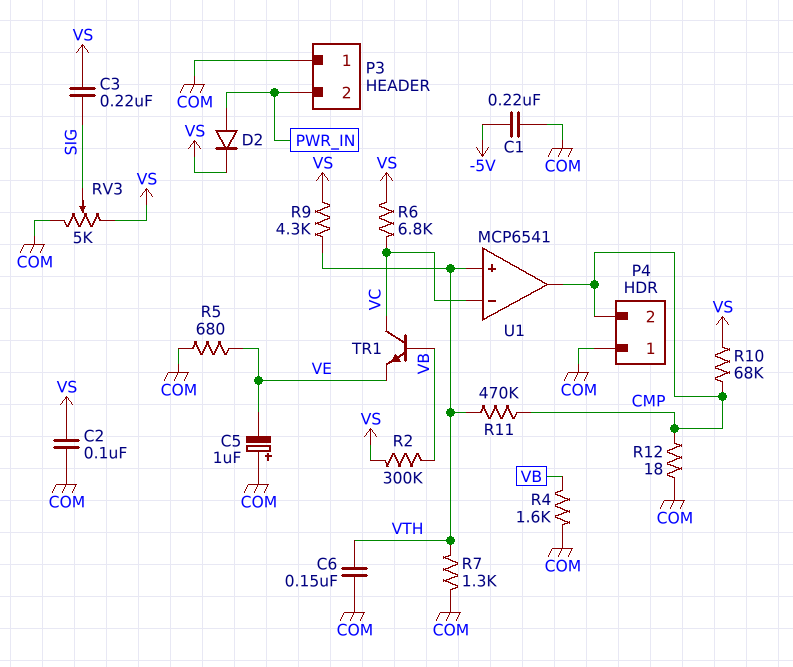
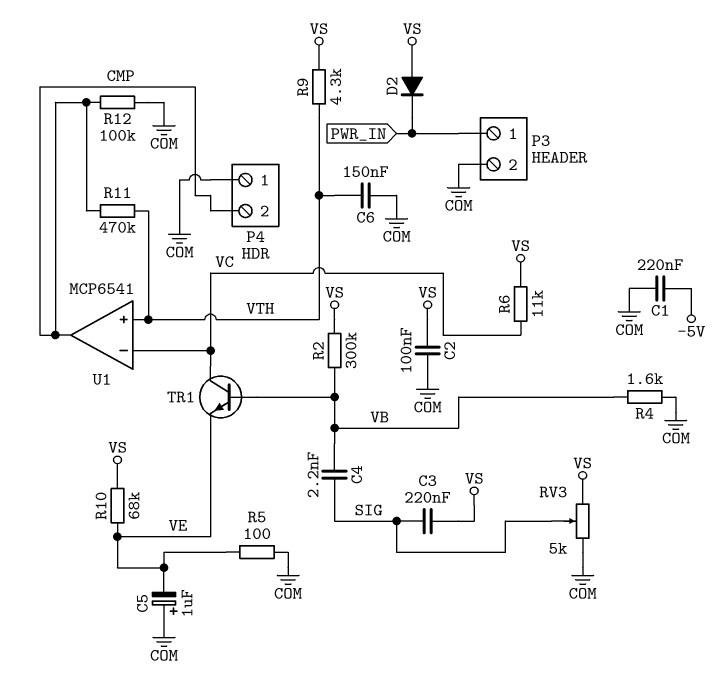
C4: none -> 2.2nF (SIG, VB)
D2: diode (A PWR_IN, K VS) -> diode (A VS, K PWR_IN)
P3 pin 1: COM -> PWR_IN
P3 pin 2: PWR_IN -> COM
R5: 680 (COM, VE) -> 100 (COM, VE)
R6: 6.8k (VC, VS) -> 11k (VC, VS)
R7: 1.3k (COM, VTH) -> none
R10: 68k (CMP, VS) -> 68k (VE, VS)
R12: 18 (CMP, COM) -> 100k (CMP, COM)

